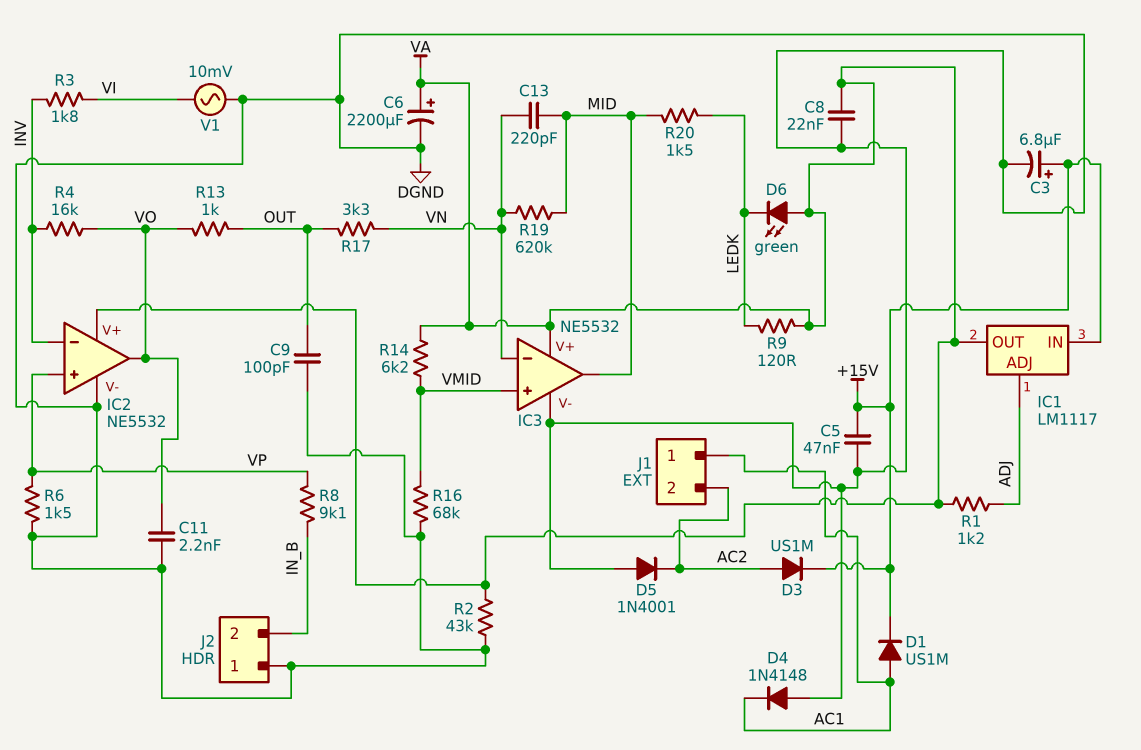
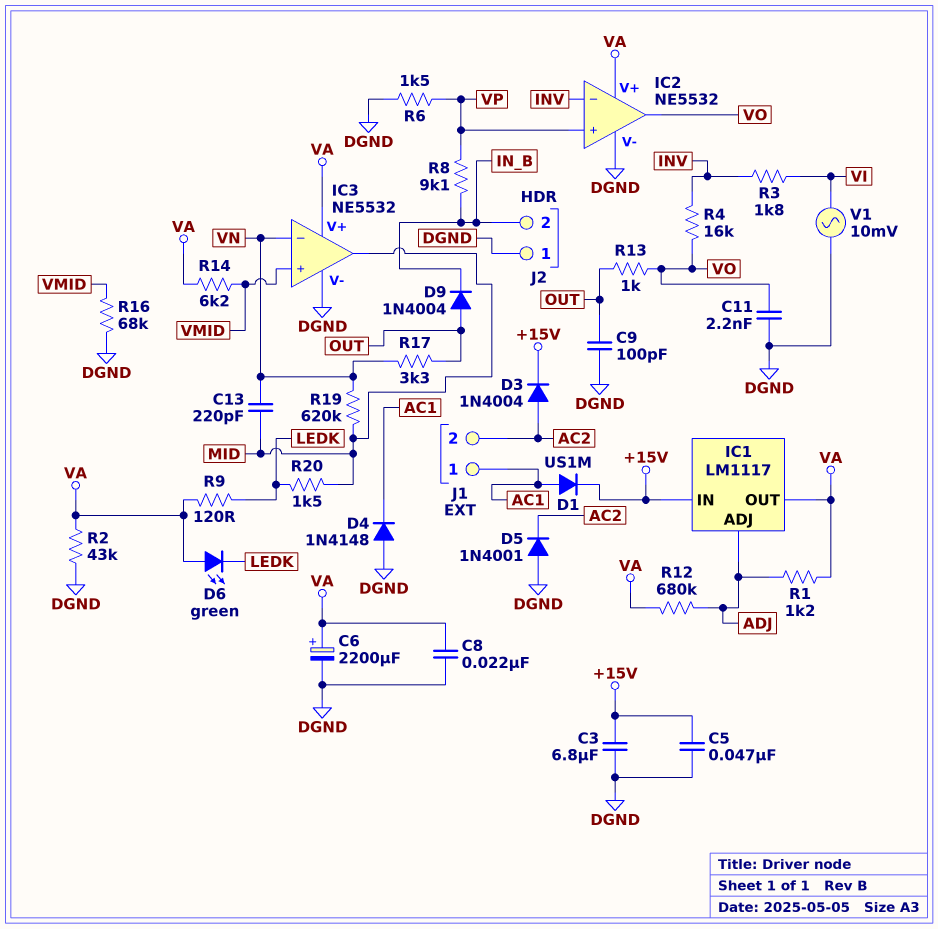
C3: 6.8uF (plus +15V, minus DGND) -> 6.8uF (+15V, DGND)
D3: diode US1M (A AC2, K +15V) -> diode 1N4004 (A AC2, K +15V)
D9: none -> diode 1N4004 (A OUT, K IN_B)
R12: none -> 680k (ADJ, VA)

